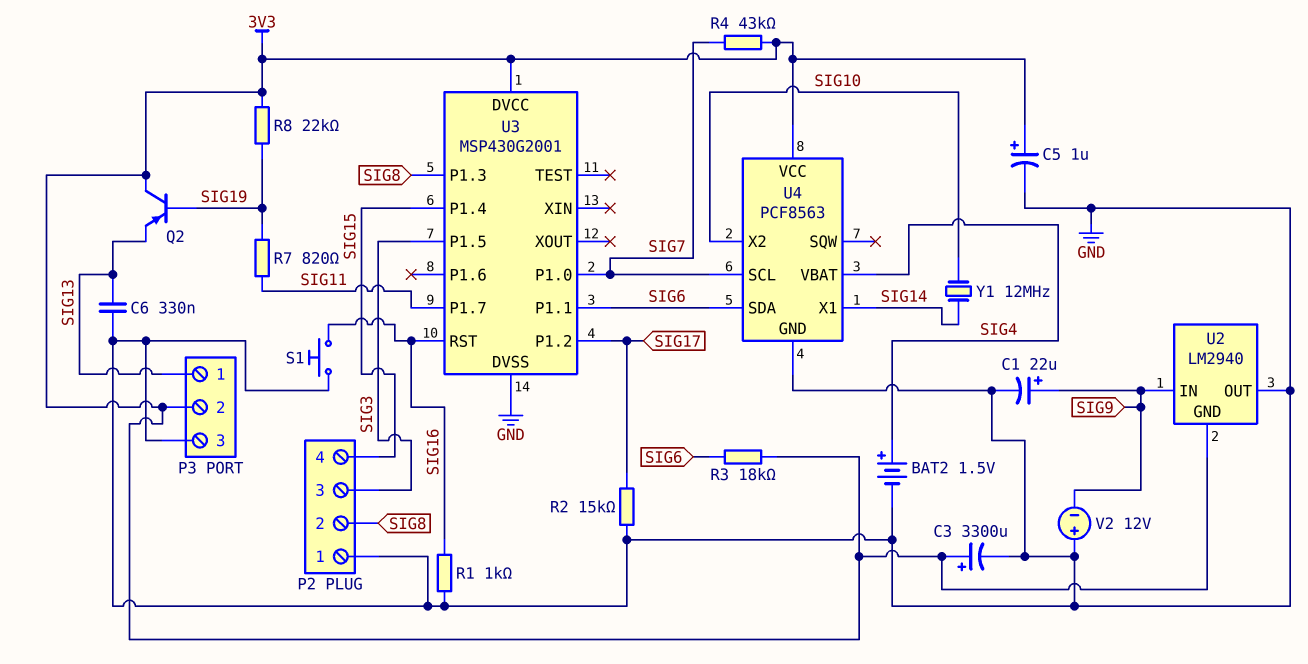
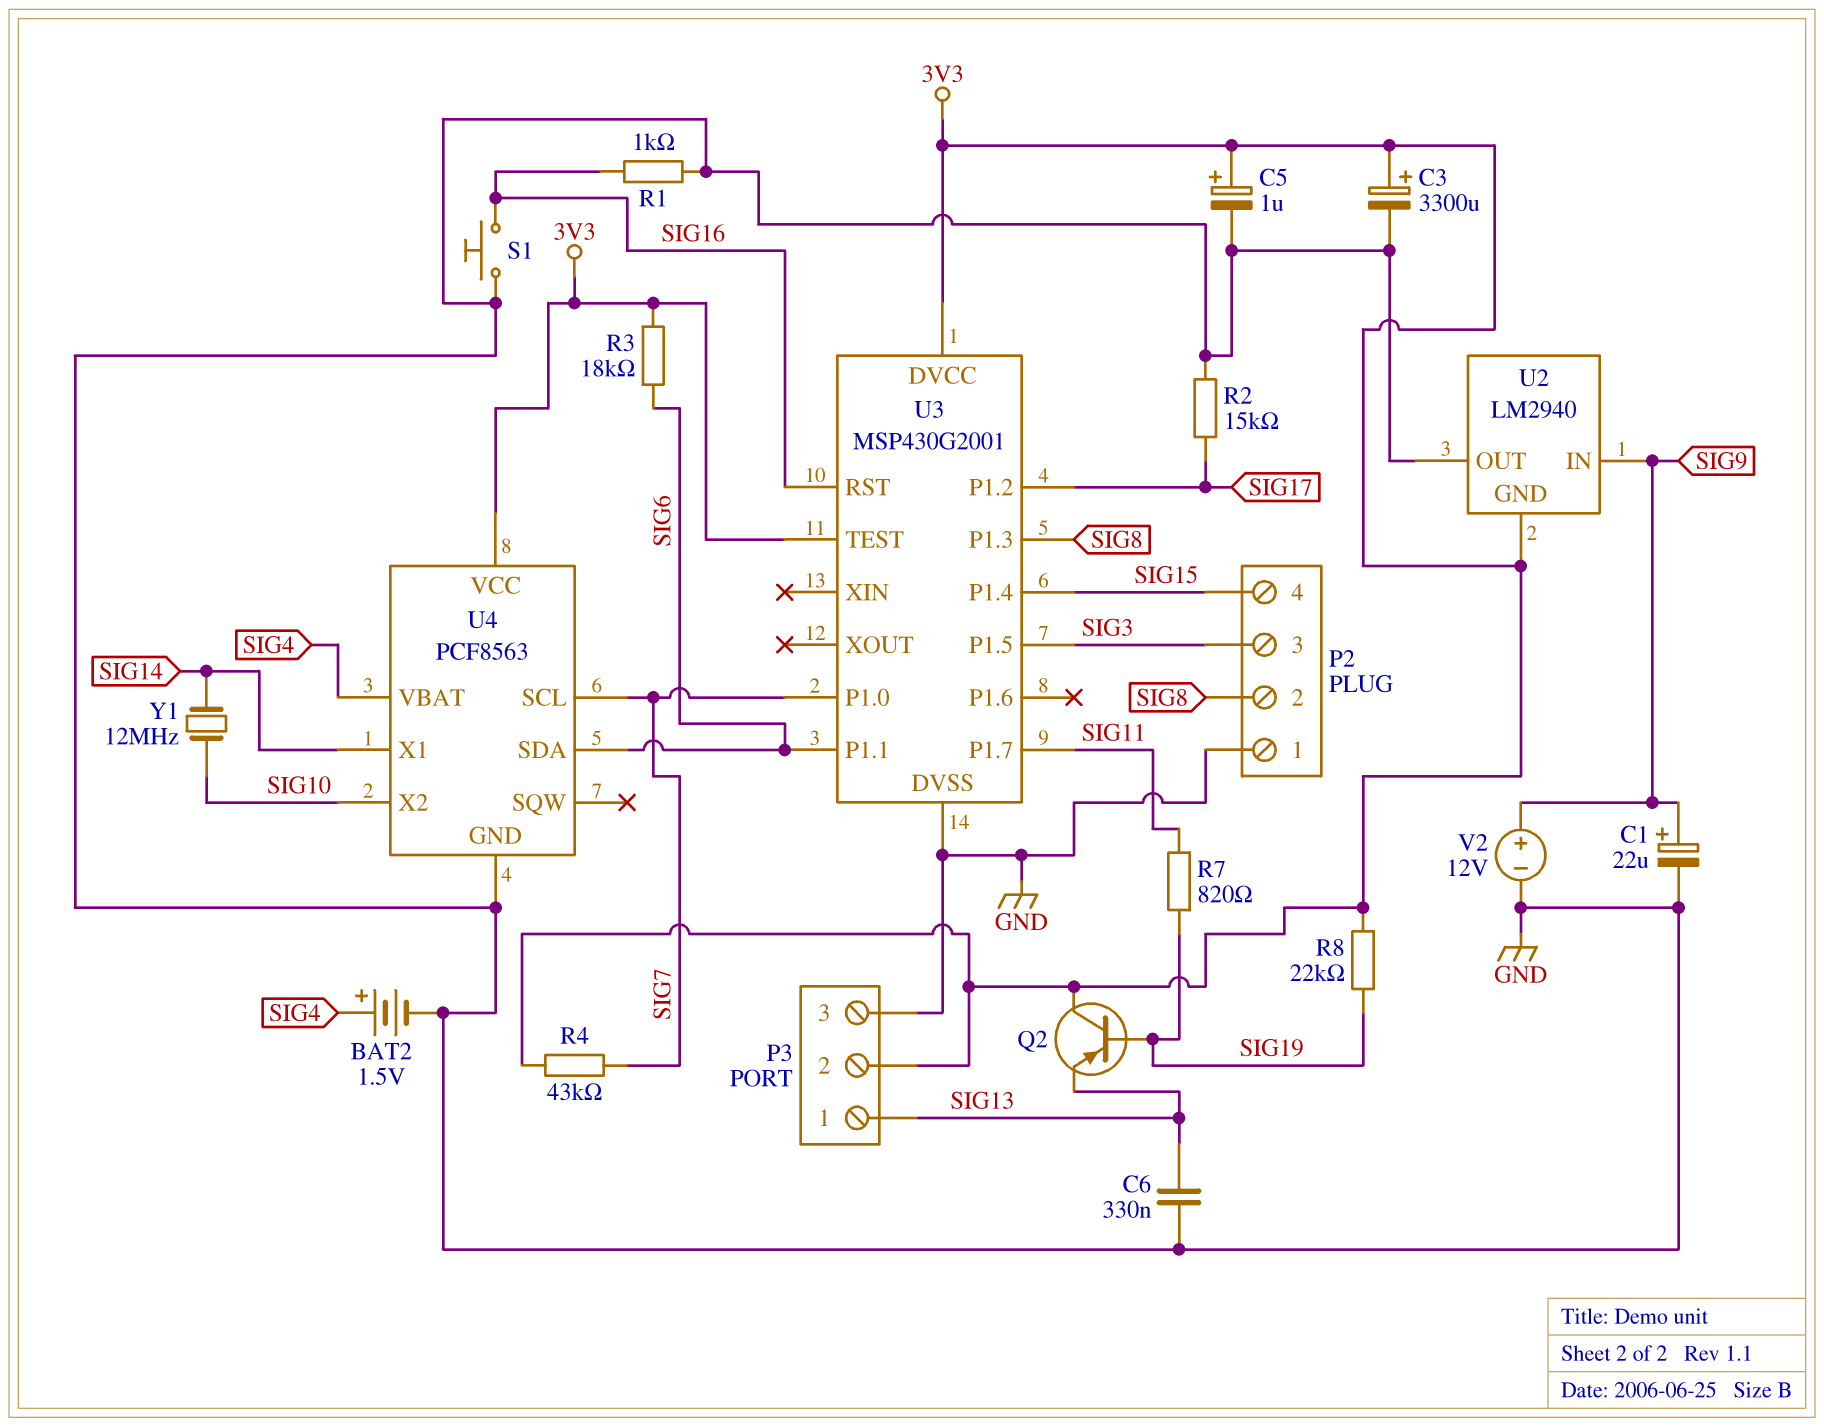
U3 pin TEST: none -> 3V3
V2: 12V (plus GND, minus SIG9) -> 12V (plus SIG9, minus GND)

